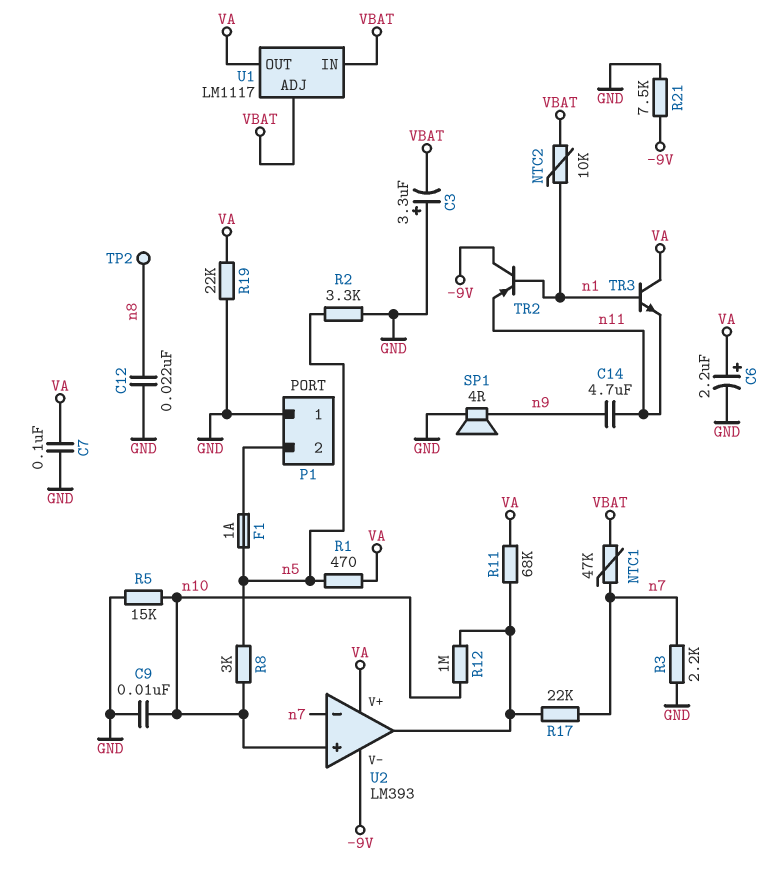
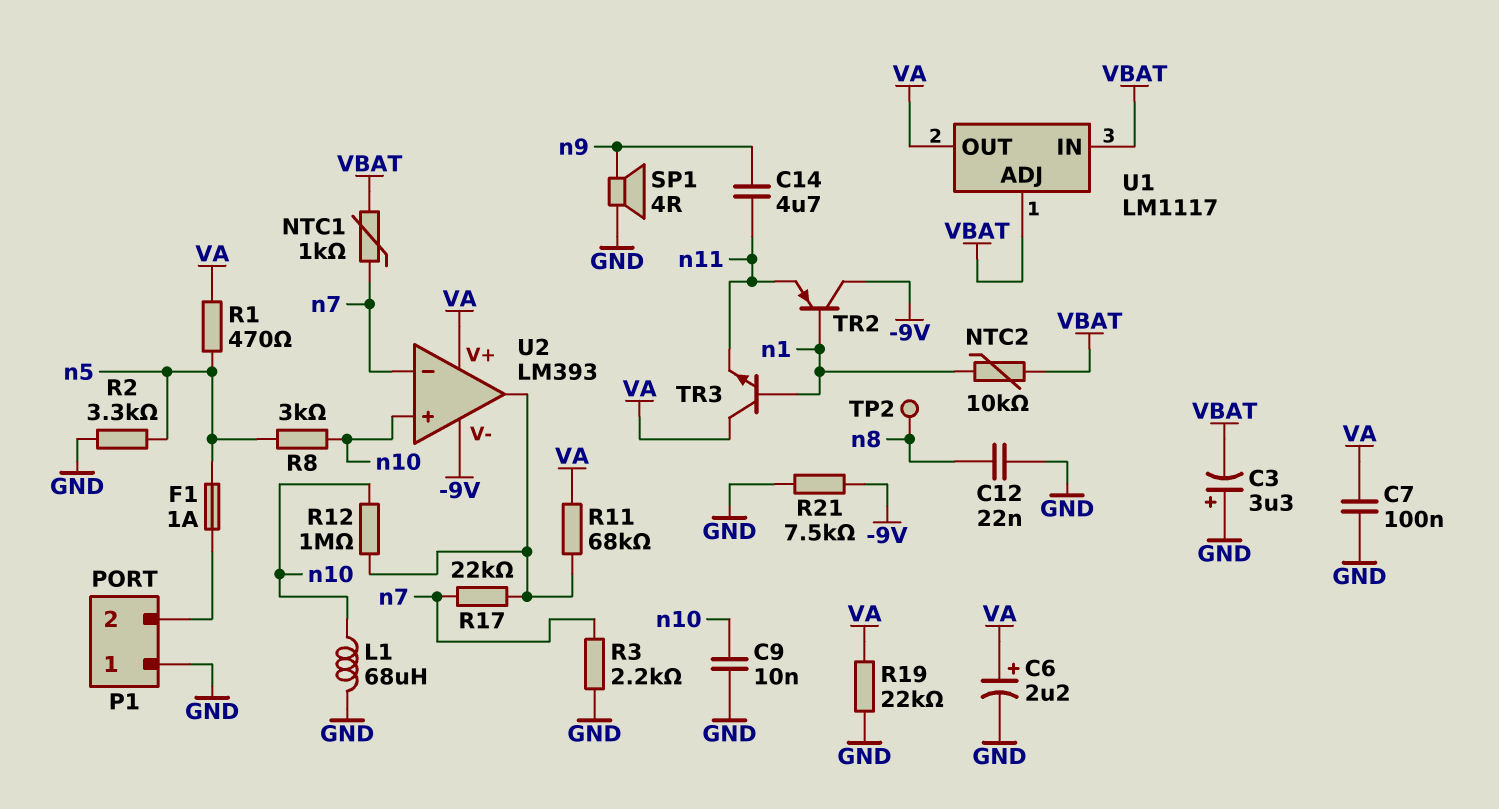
L1: none -> 68uH (GND, n10)
NTC1: 47k (VBAT, n7) -> 1k (VBAT, n7)
R5: 15k (GND, n10) -> none

